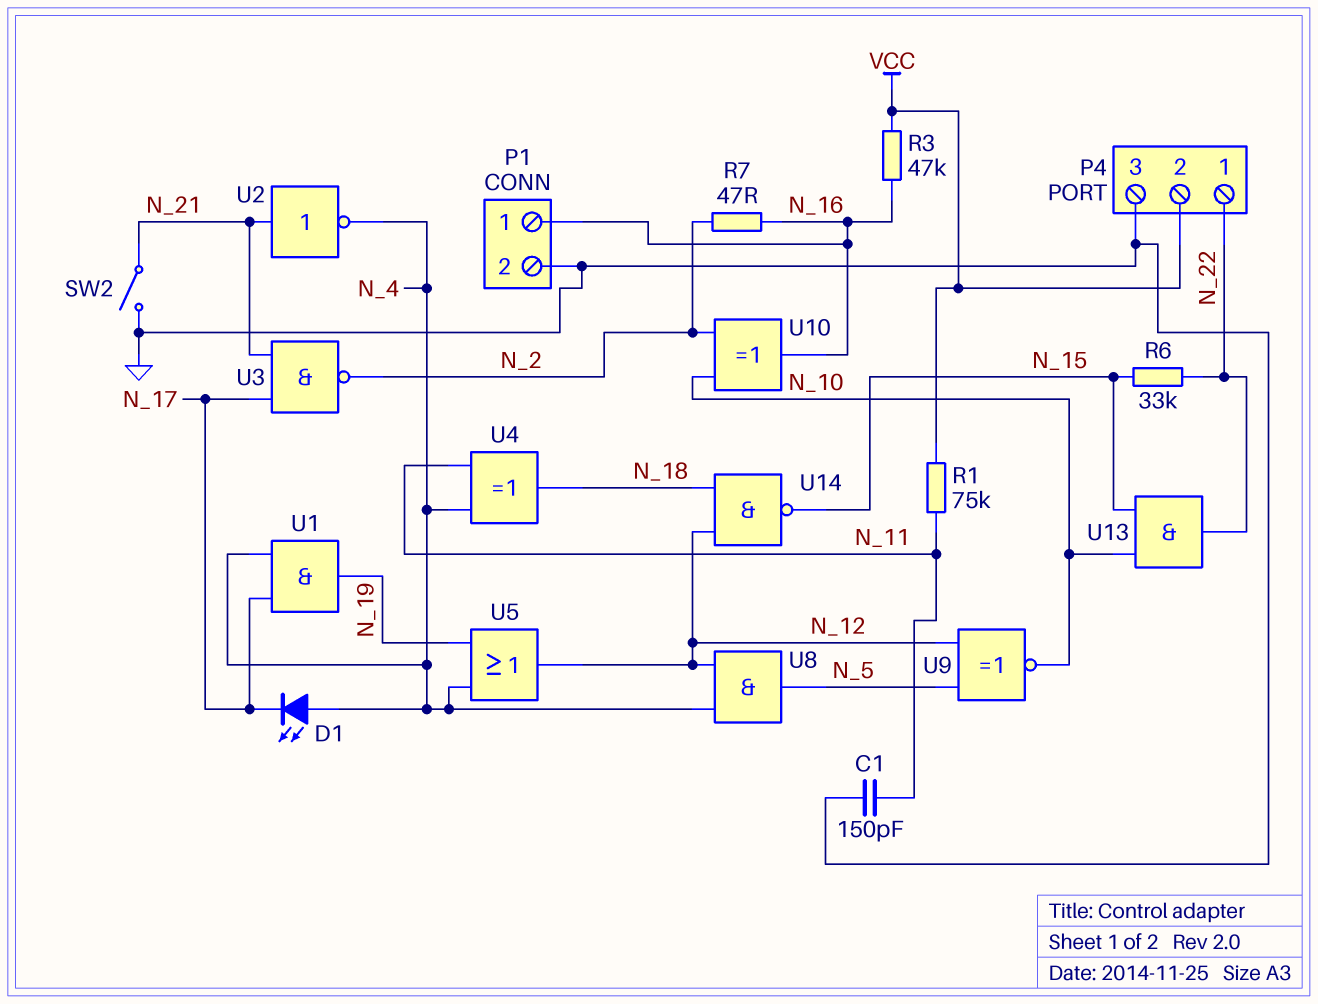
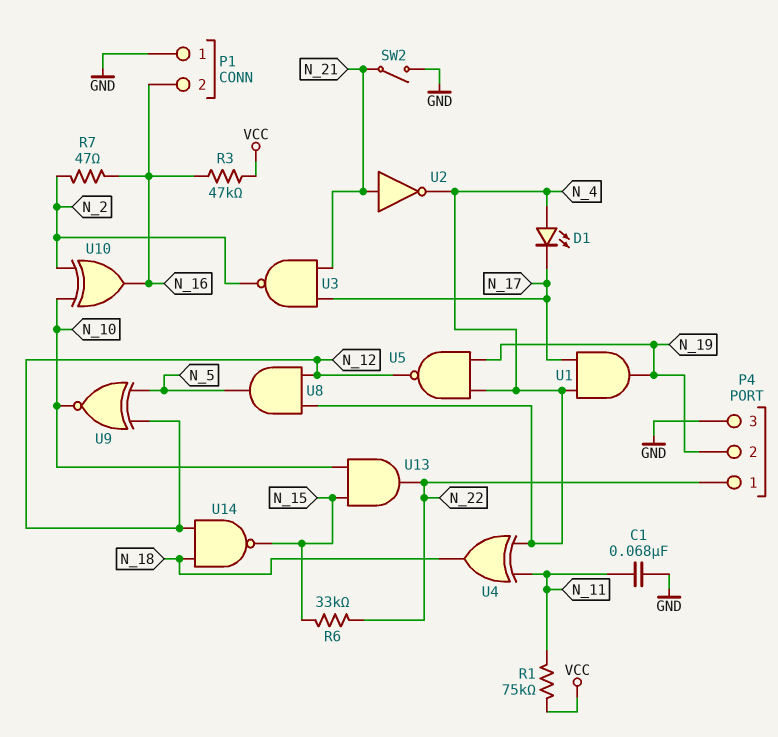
C1: 150pF (GND, N_11) -> 68nF (GND, N_11)
P1 pin 1: N_16 -> GND
P1 pin 2: GND -> N_16
P4 pin 2: VCC -> N_19
U5: OR (in N_4, in N_19, out N_12) -> NAND (in N_4, in N_19, out N_12)

